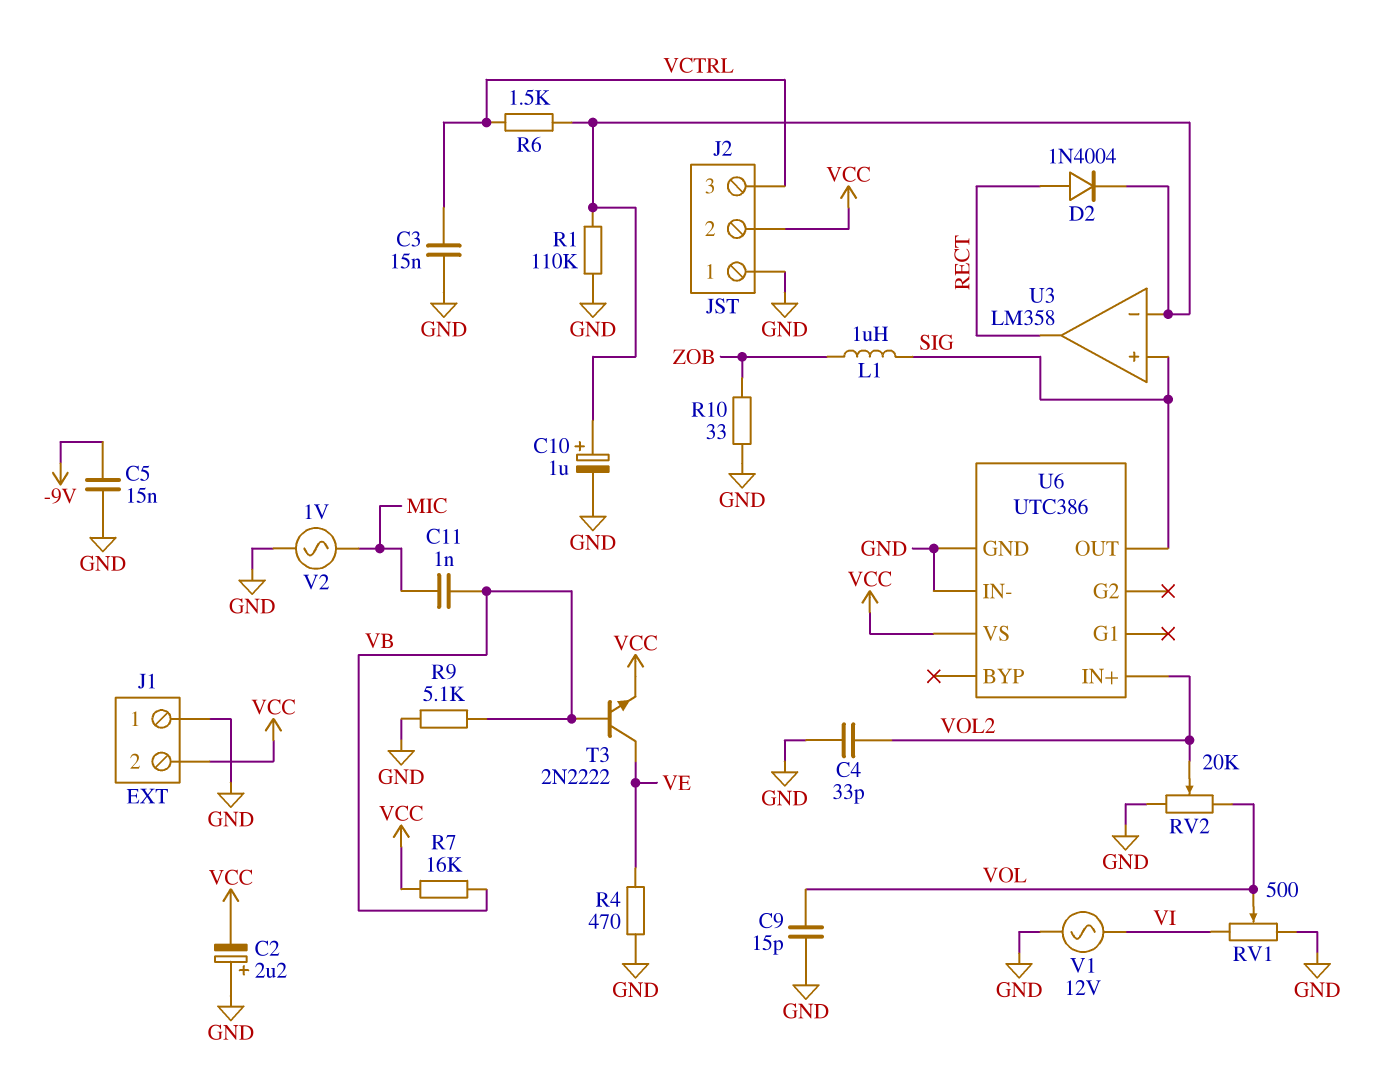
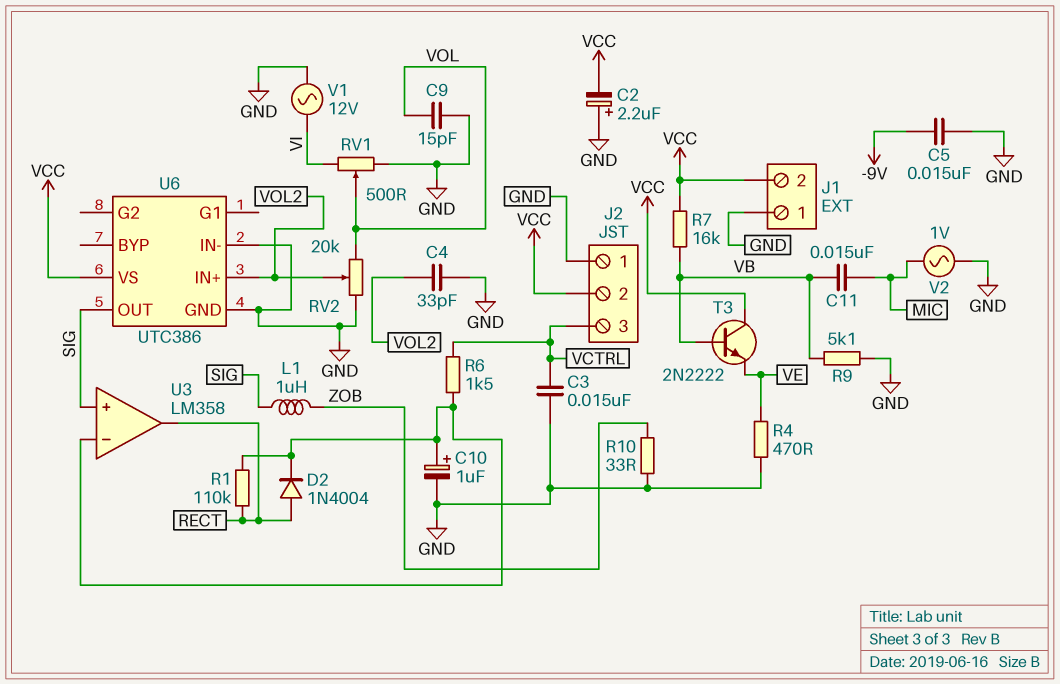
C11: 1nF (MIC, VB) -> 15nF (MIC, VB)
R1: 110k (GND, U3/in-) -> 110k (RECT, U3/in-)
T3: NPN 2N2222 (B VB, C VE, E VCC) -> NPN 2N2222 (B VB, C VCC, E VE)

